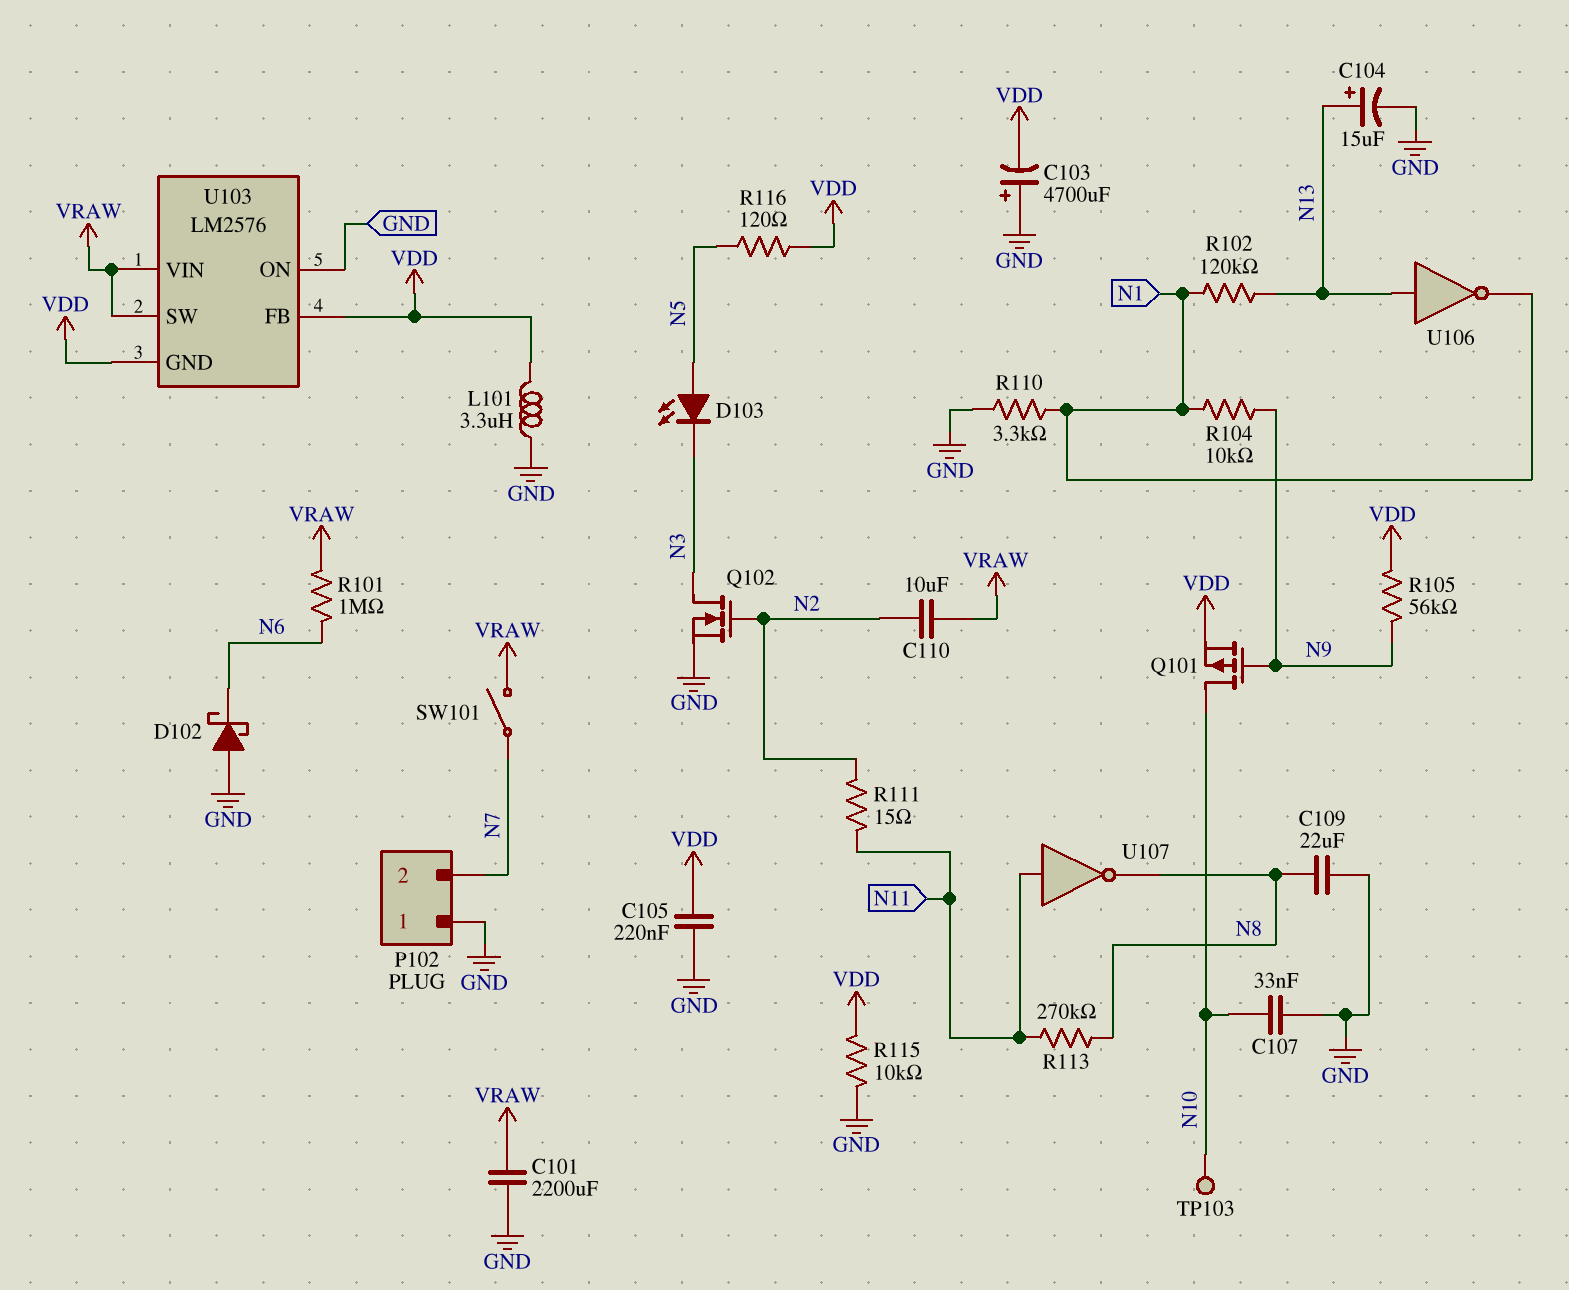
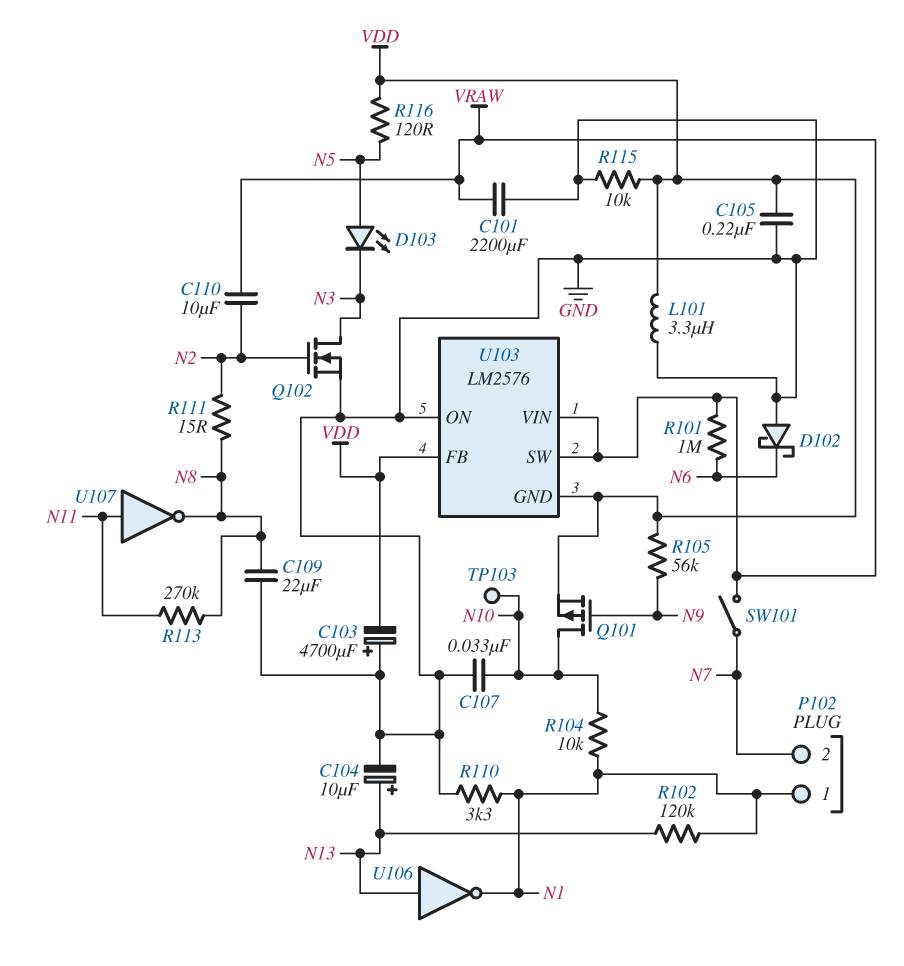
C104: 15uF (plus N13, minus GND) -> 10uF (plus N13, minus GND)
P102 pin 1: GND -> N1
R104: 10k (N1, N9) -> 10k (N1, N10)
R111: 15 (N2, N11) -> 15 (N2, N8)

